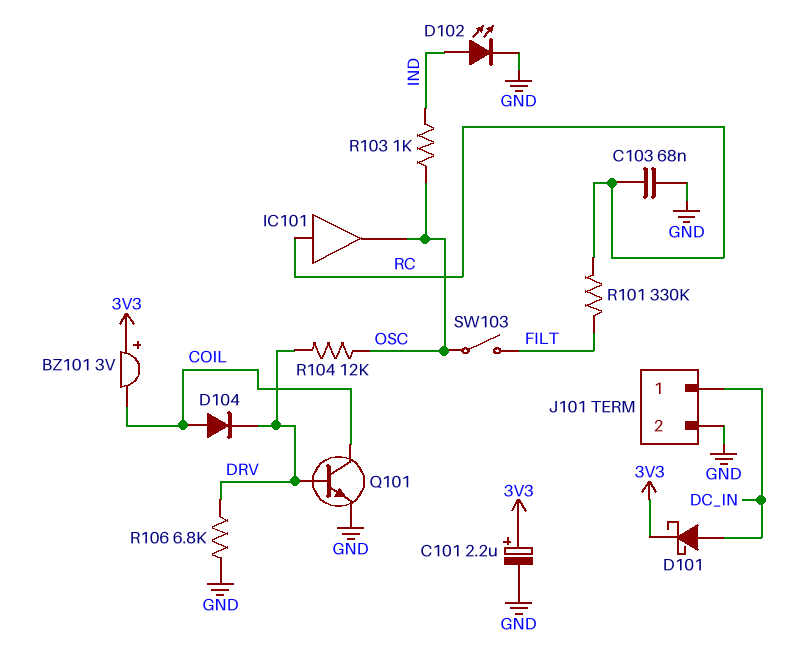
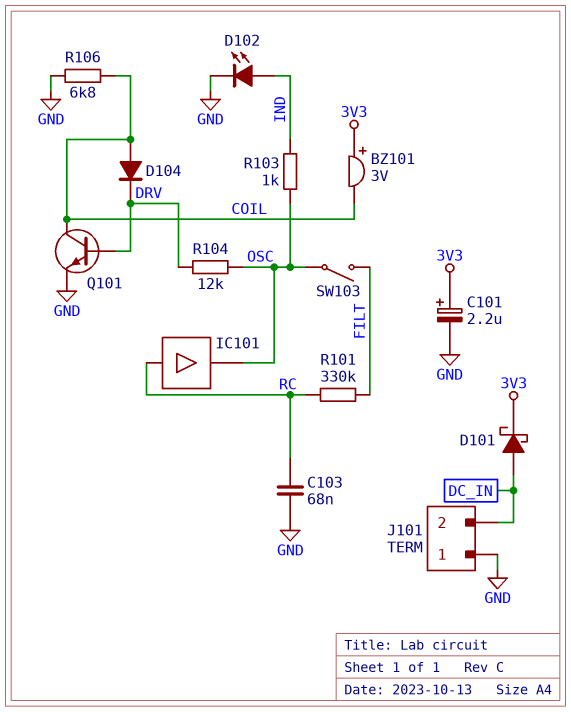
J101 pin 1: DC_IN -> GND
J101 pin 2: GND -> DC_IN
R106: 6.8k (DRV, GND) -> 6.8k (COIL, GND)

